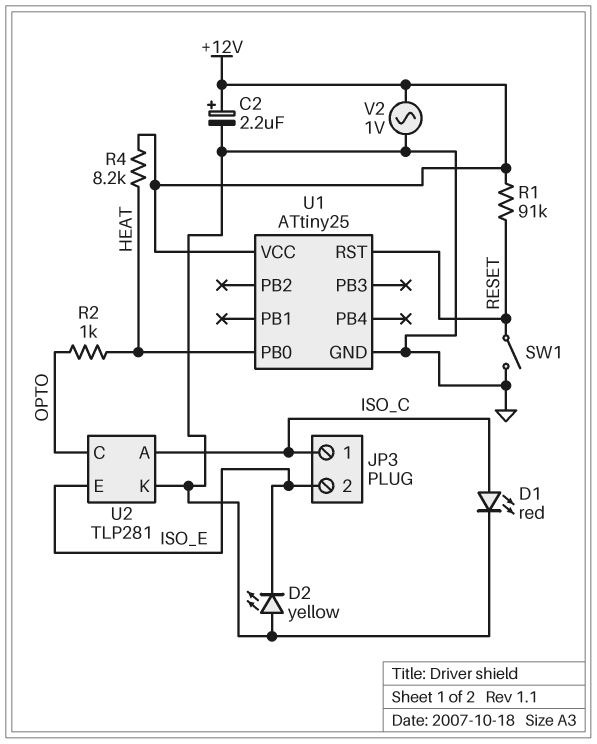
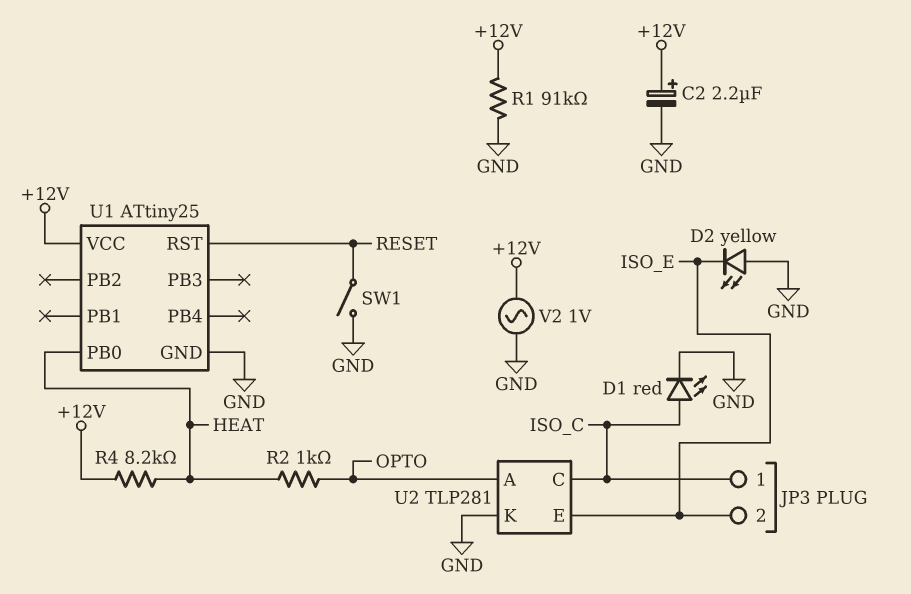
R1: 91k (+12V, RESET) -> 91k (+12V, GND)
U2 pin A: ISO_C -> OPTO
U2 pin C: OPTO -> ISO_C

